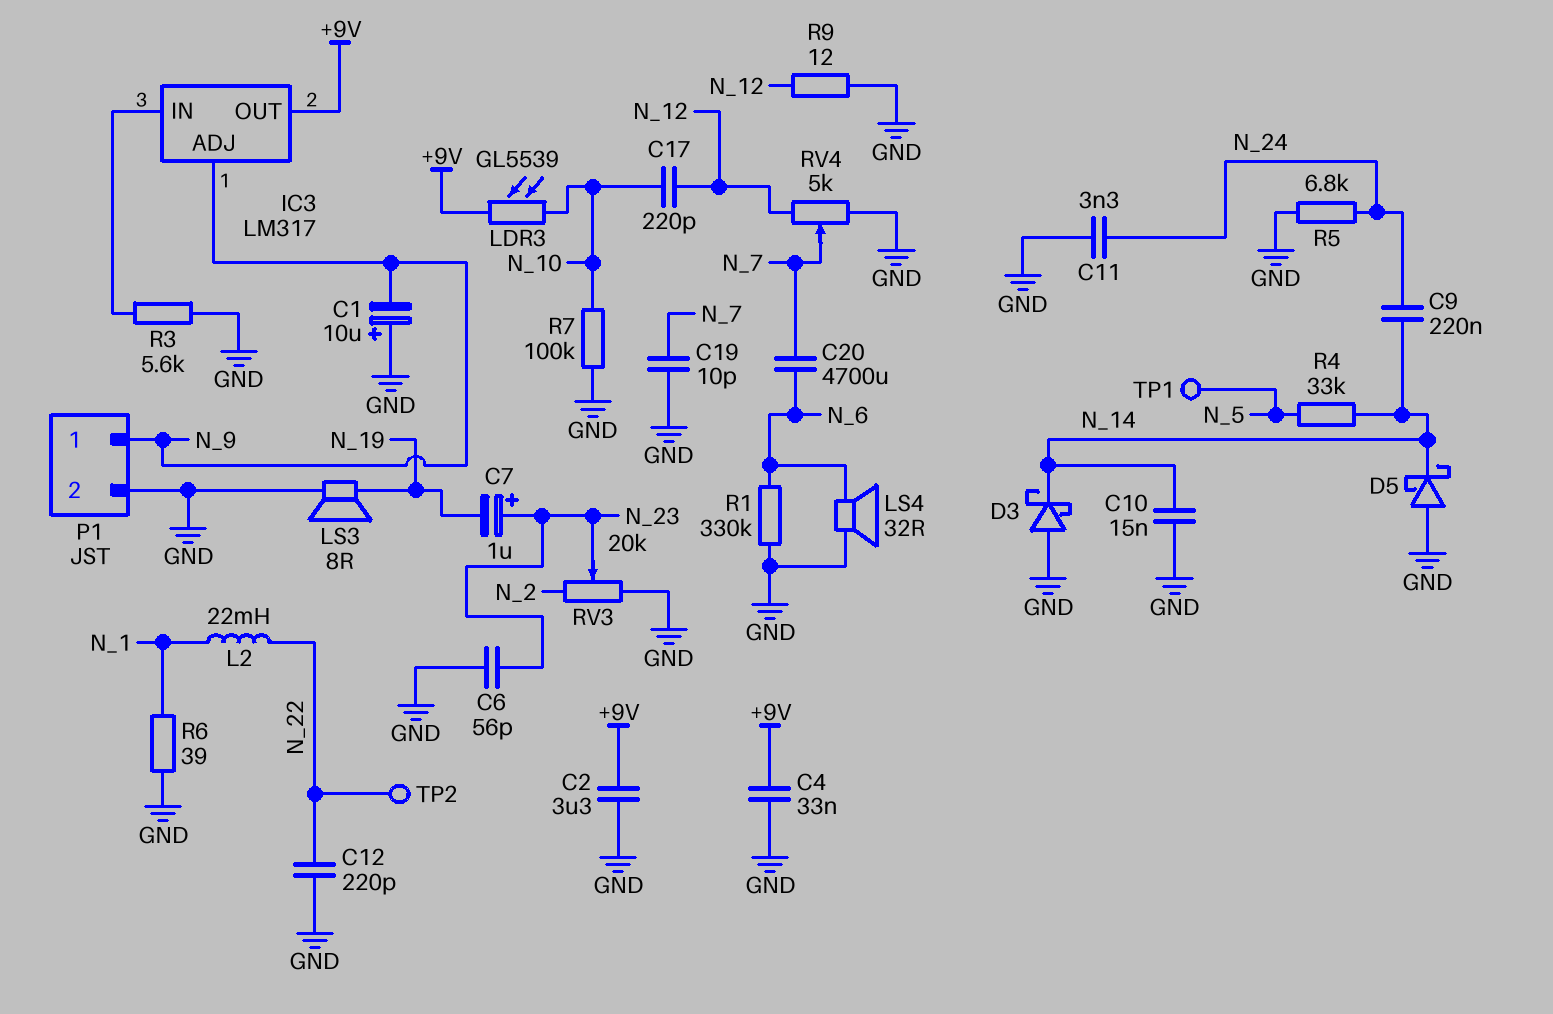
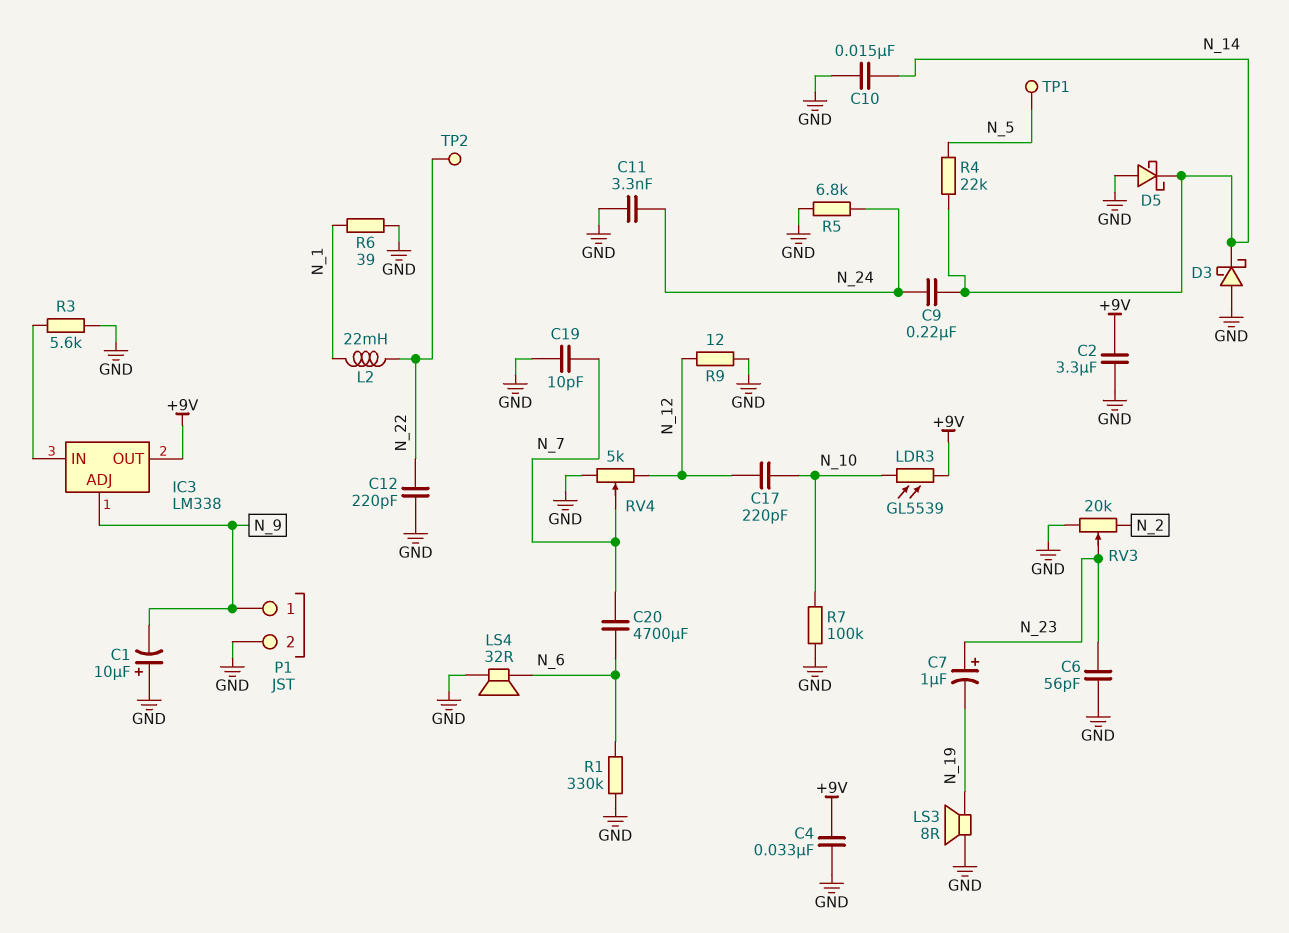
IC3: LM317 -> LM338
R4: 33k (N_5, N_14) -> 22k (N_5, N_14)

